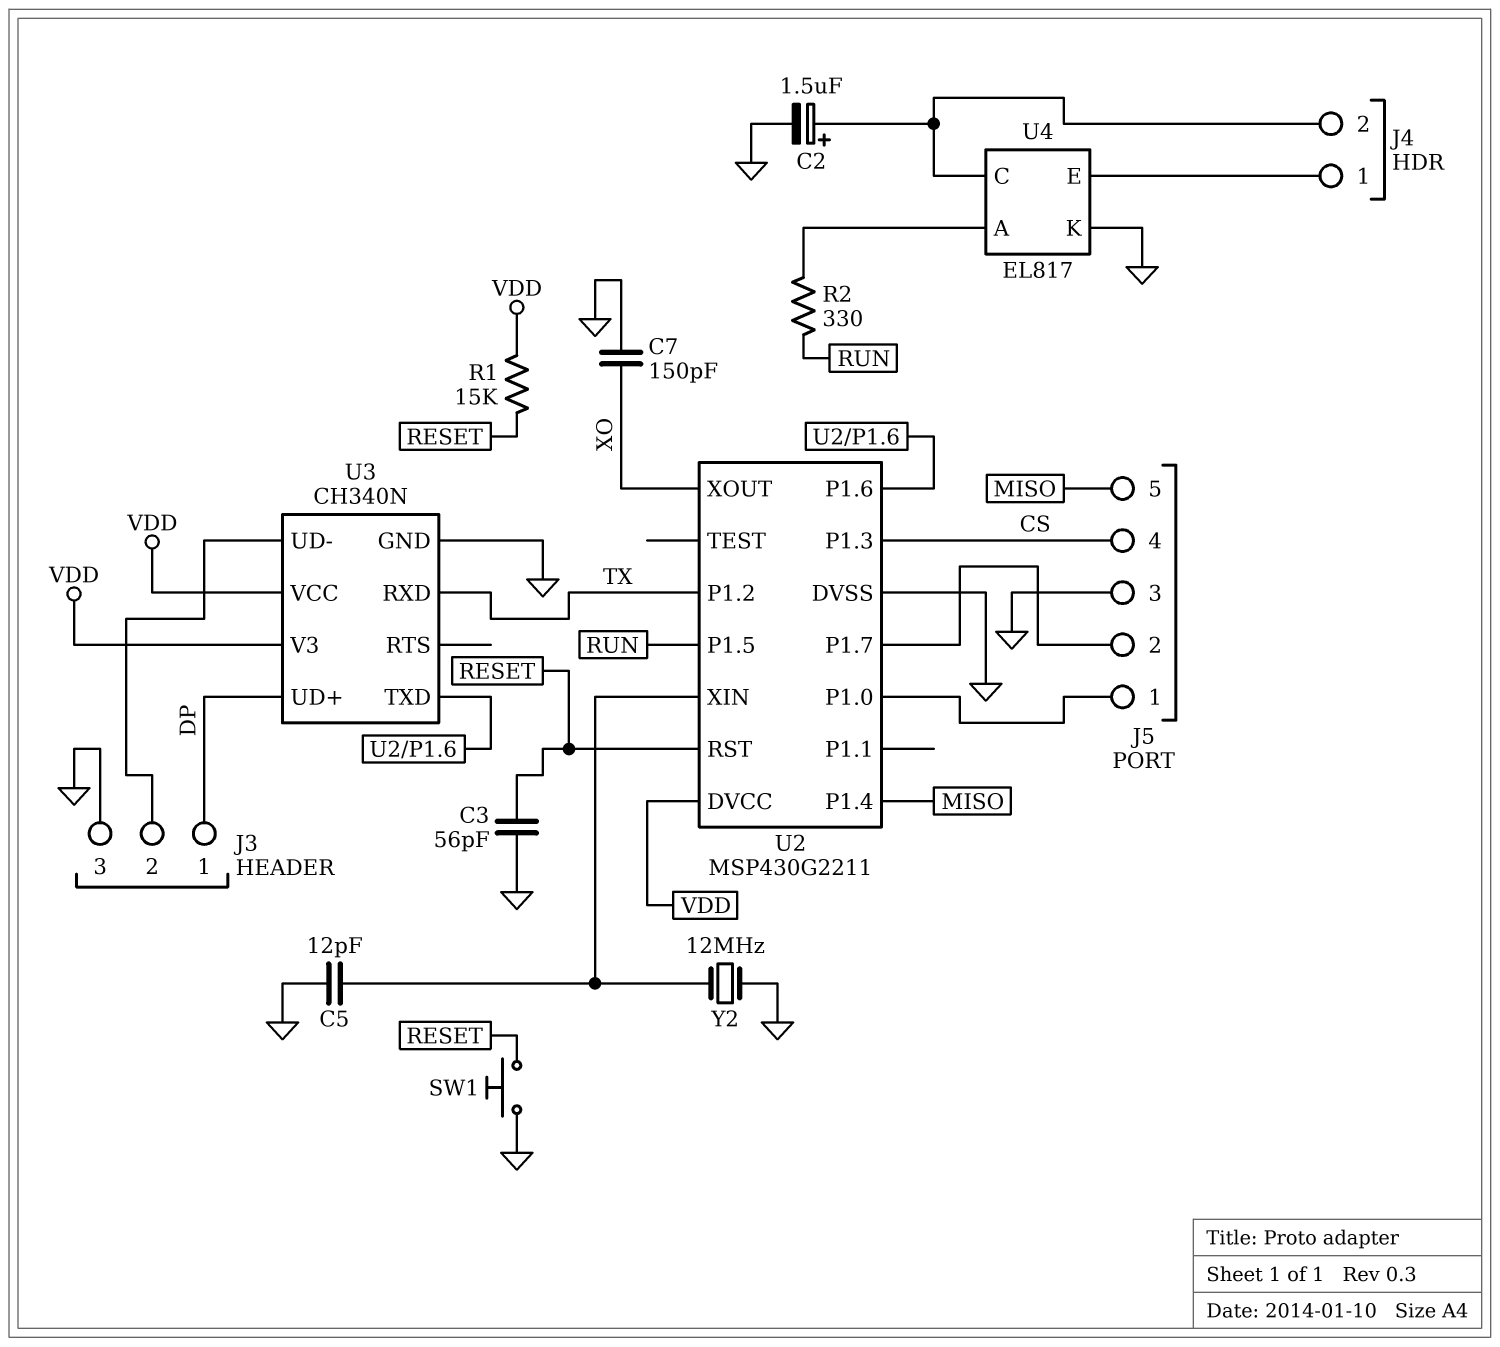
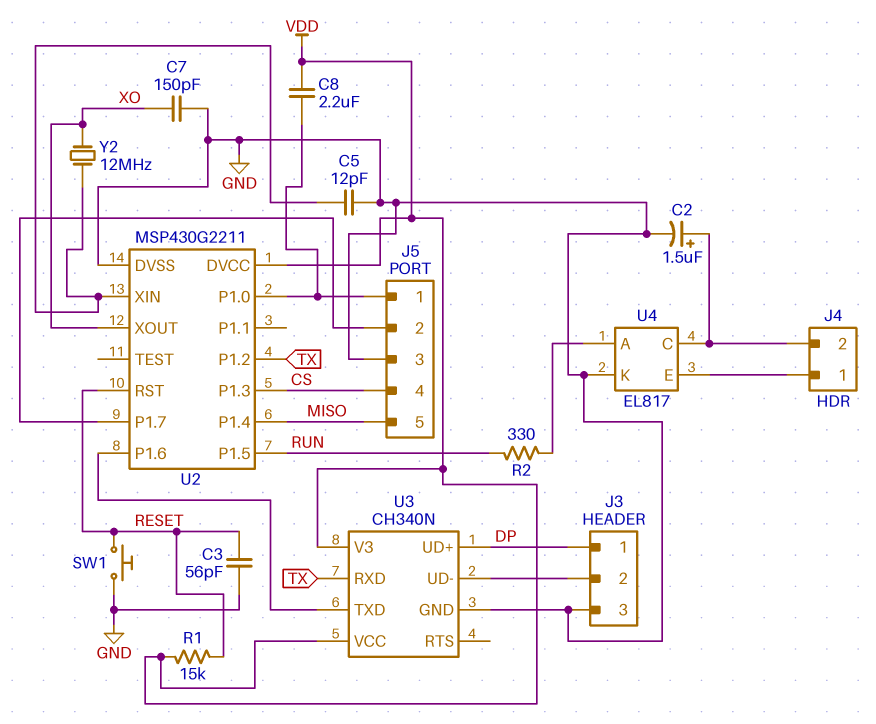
C8: none -> 2.2uF (J5/1, VDD)
Y2: 12MHz (GND, U2/XIN) -> 12MHz (U2/XIN, XO)

